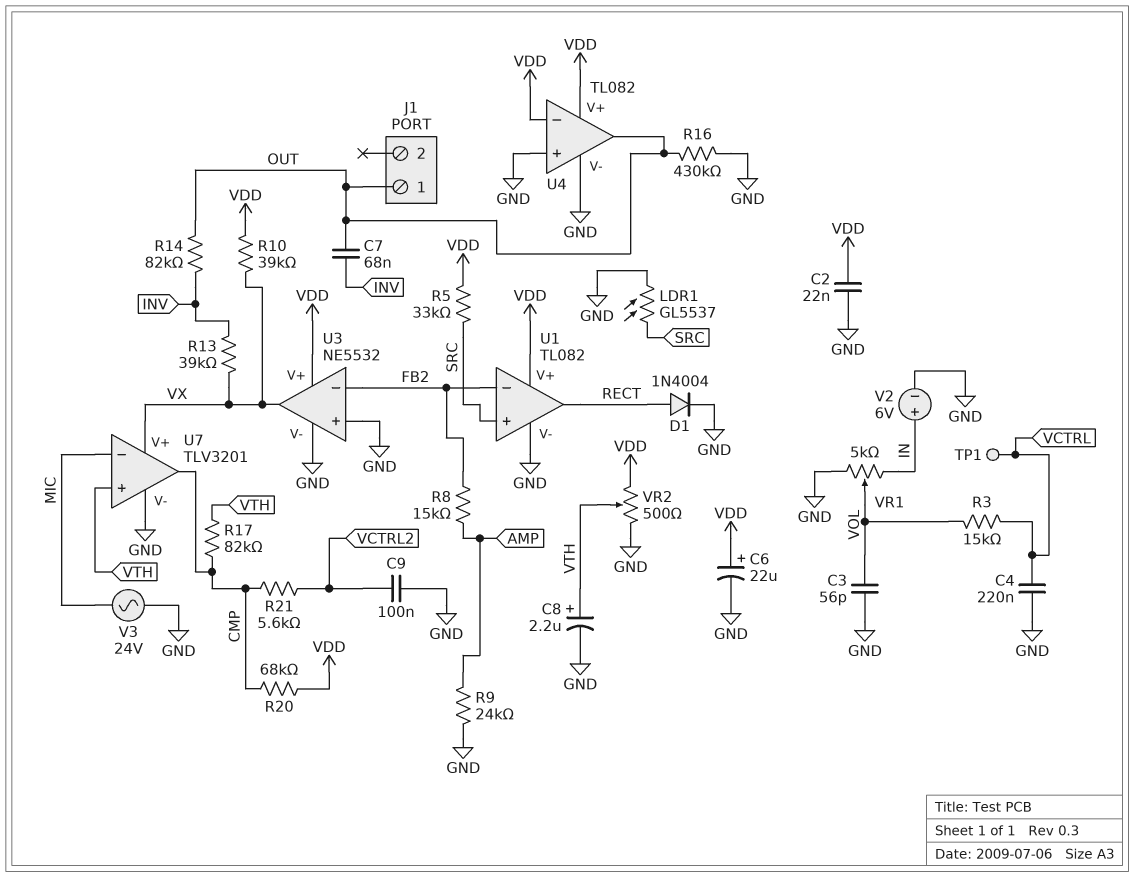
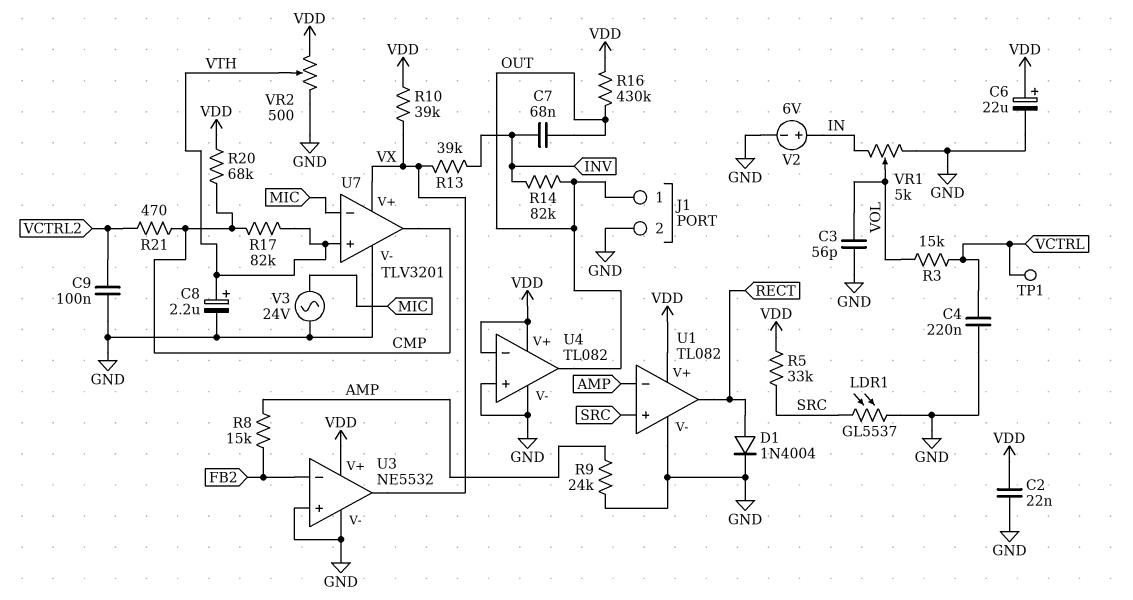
J1 pin 2: none -> GND
R16: 430k (GND, OUT) -> 430k (OUT, VDD)
R21: 5.6k (CMP, VCTRL2) -> 470 (CMP, VCTRL2)
U1 pin in-: FB2 -> AMP

